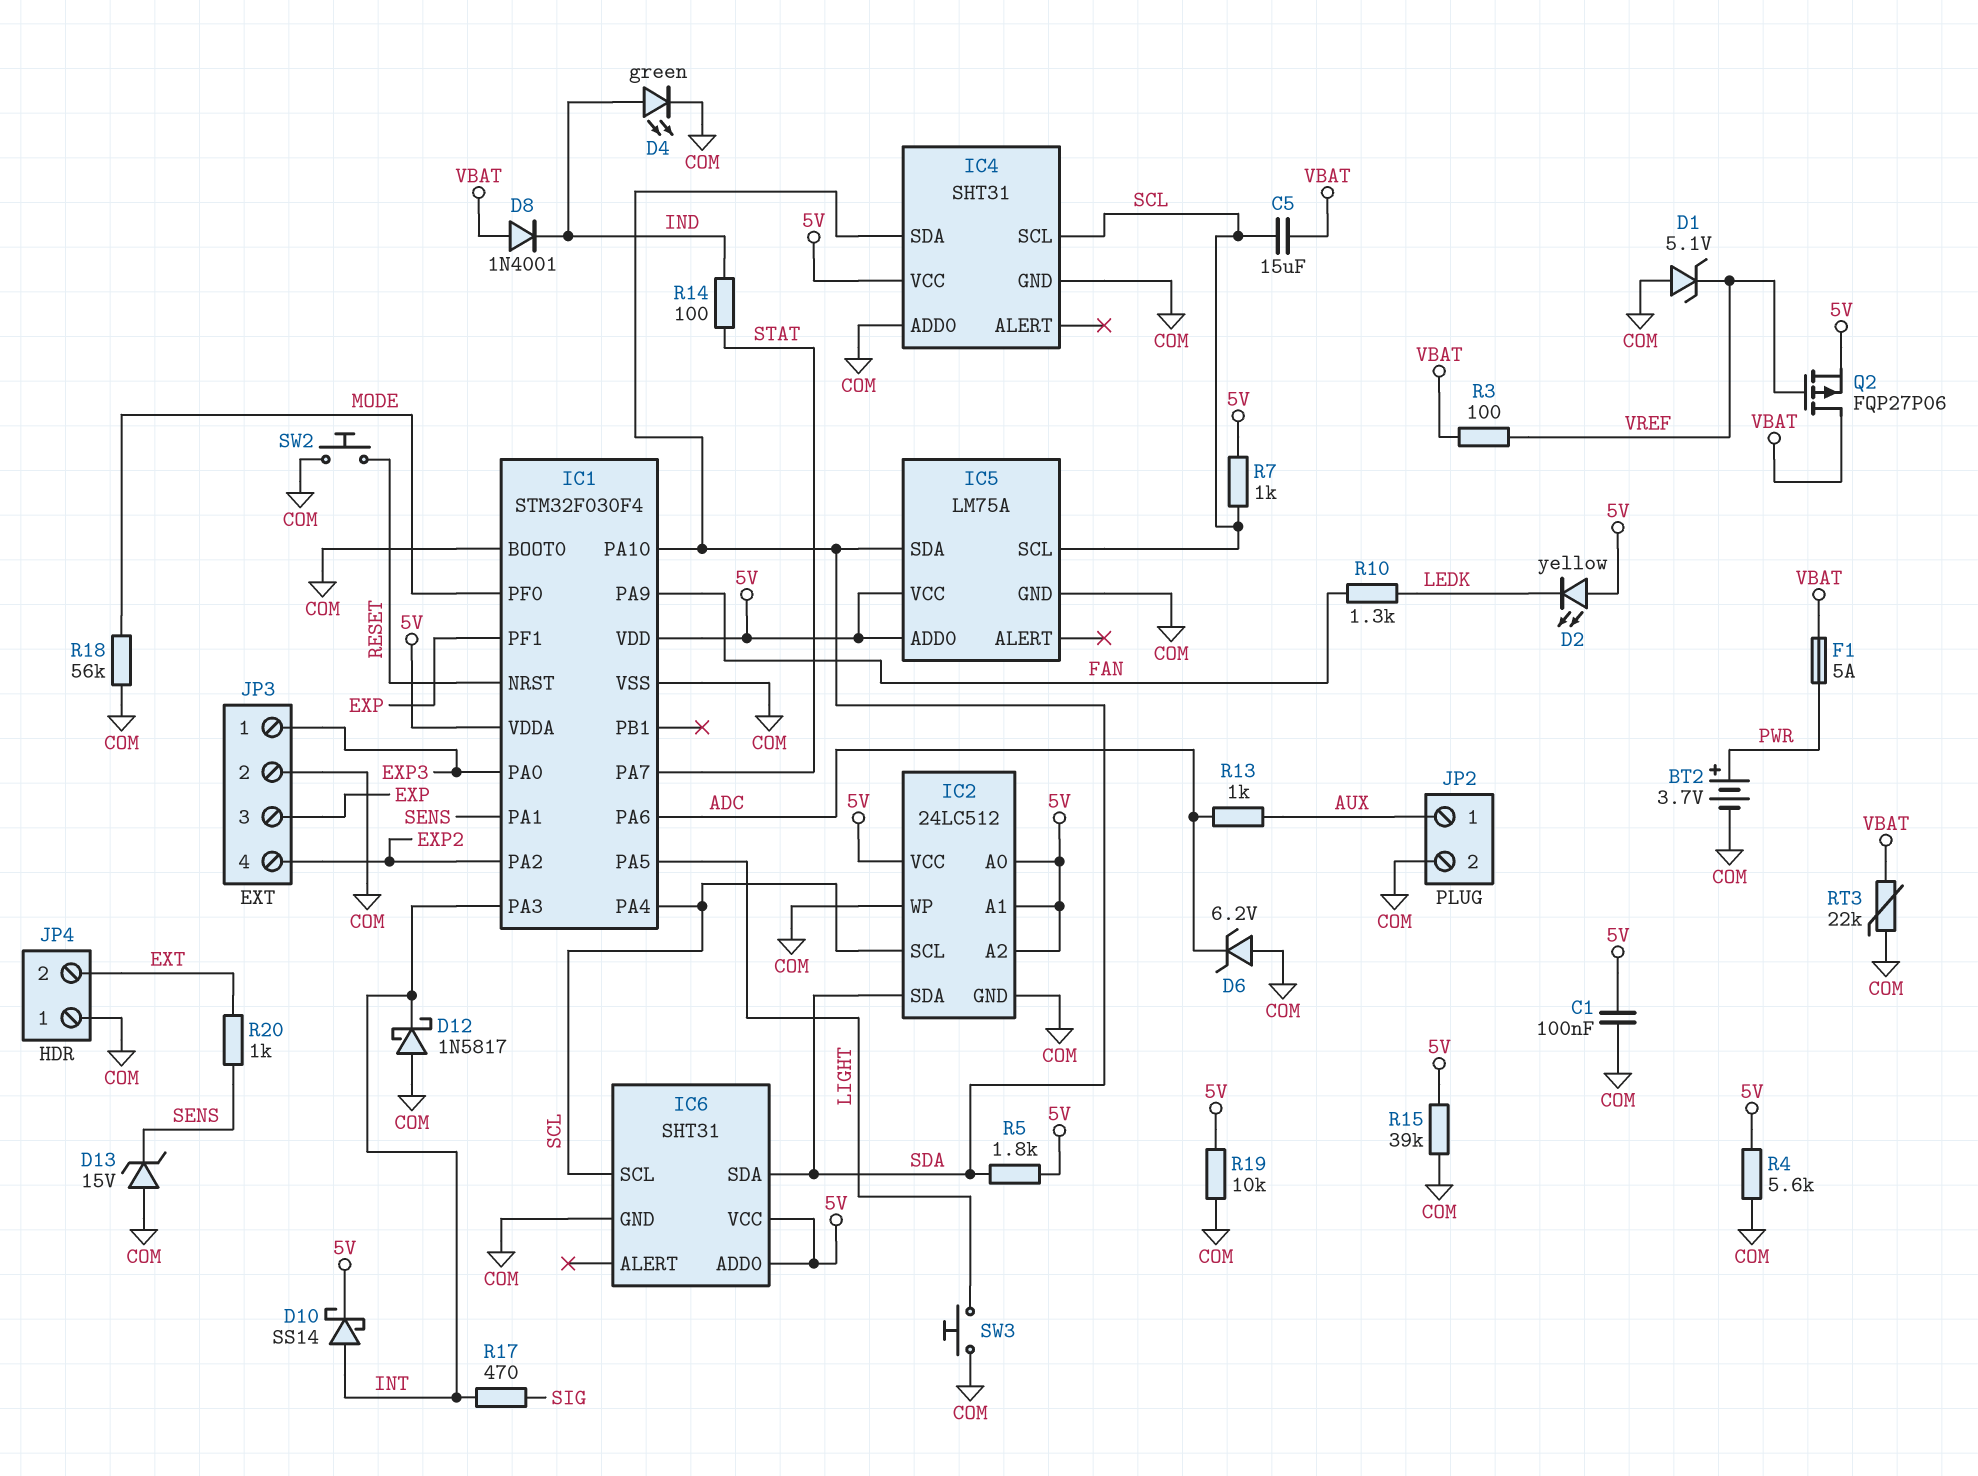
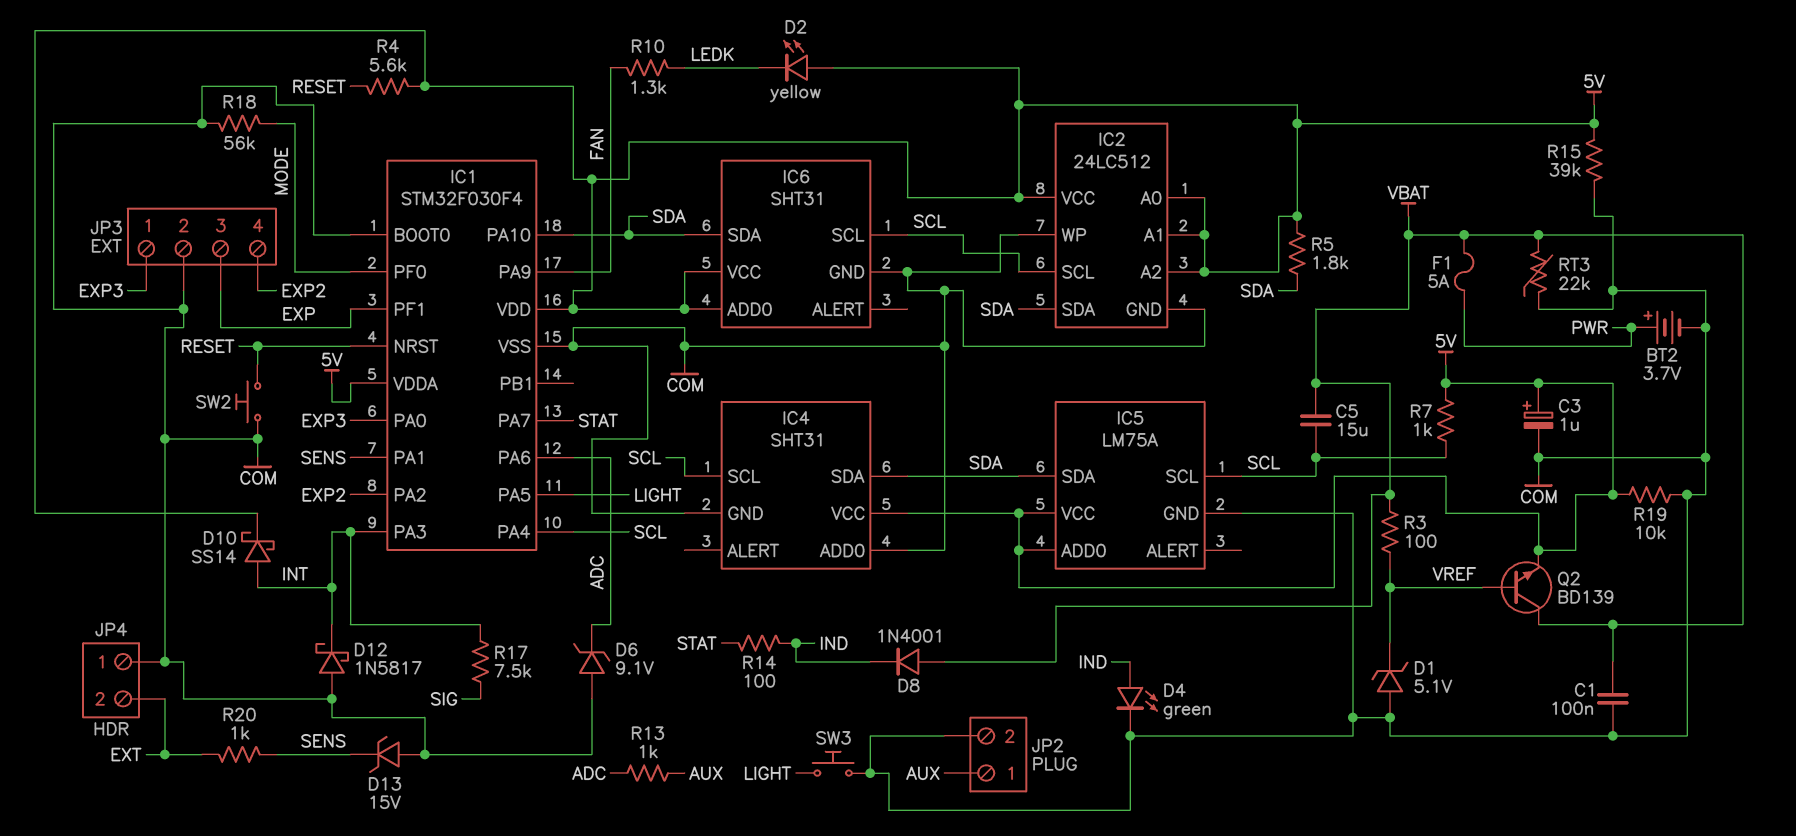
C1: 100nF (5V, COM) -> 100nF (COM, VBAT)
C3: none -> 1uF (plus 5V, minus COM)
D6: zener 6.2V (A COM, K ADC) -> zener 9.1V (A COM, K ADC)
Q2: PMOS FQP27P06 (G VREF, D VBAT, S 5V) -> NPN BD139 (B VREF, C VBAT, E 5V)
R4: 5.6k (5V, COM) -> 5.6k (5V, RESET)
R17: 470 (INT, SIG) -> 7.5k (INT, SIG)

